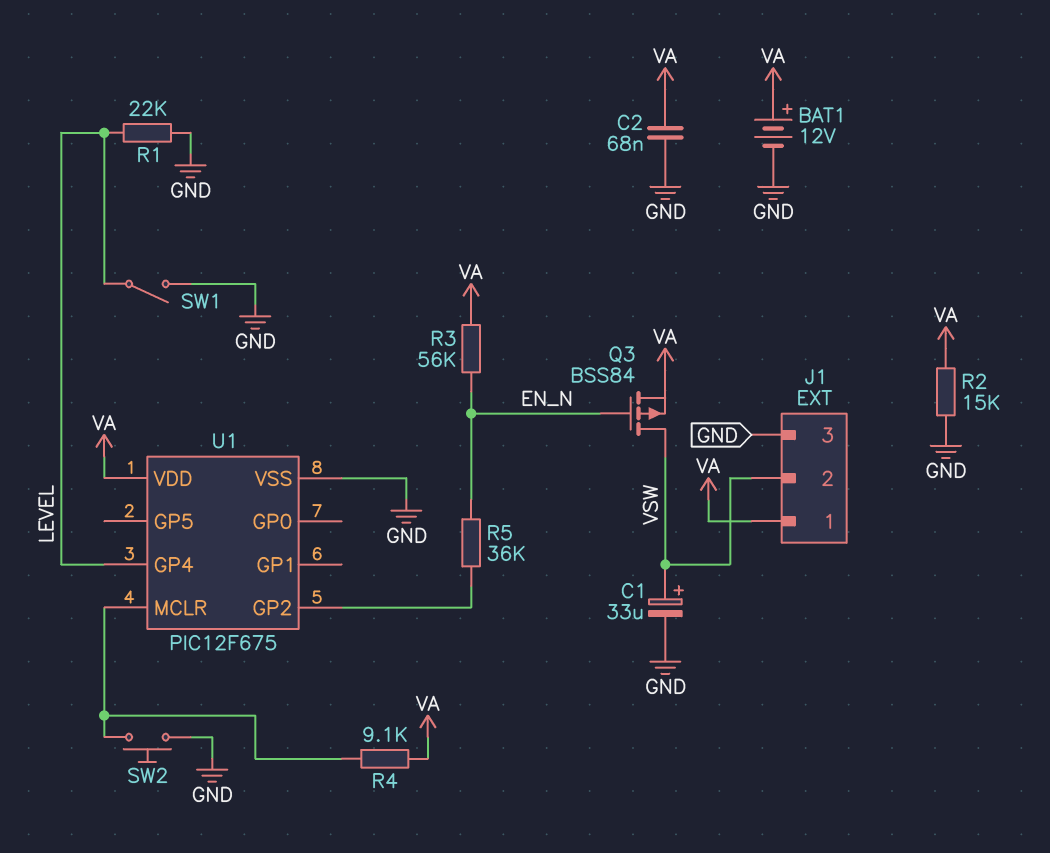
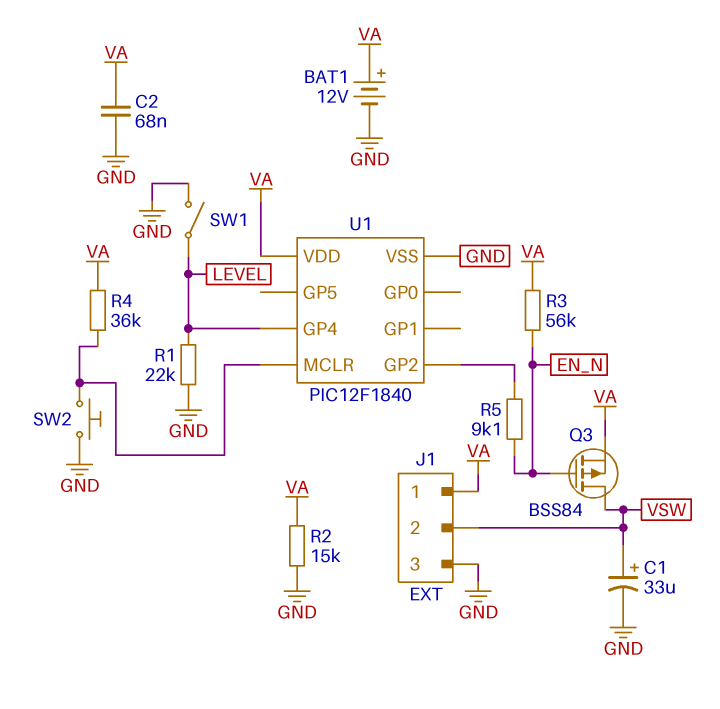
R4: 9.1k (U1/MCLR, VA) -> 36k (U1/MCLR, VA)
R5: 36k (EN_N, U1/GP2) -> 9.1k (EN_N, U1/GP2)
U1: PIC12F675 -> PIC12F1840

